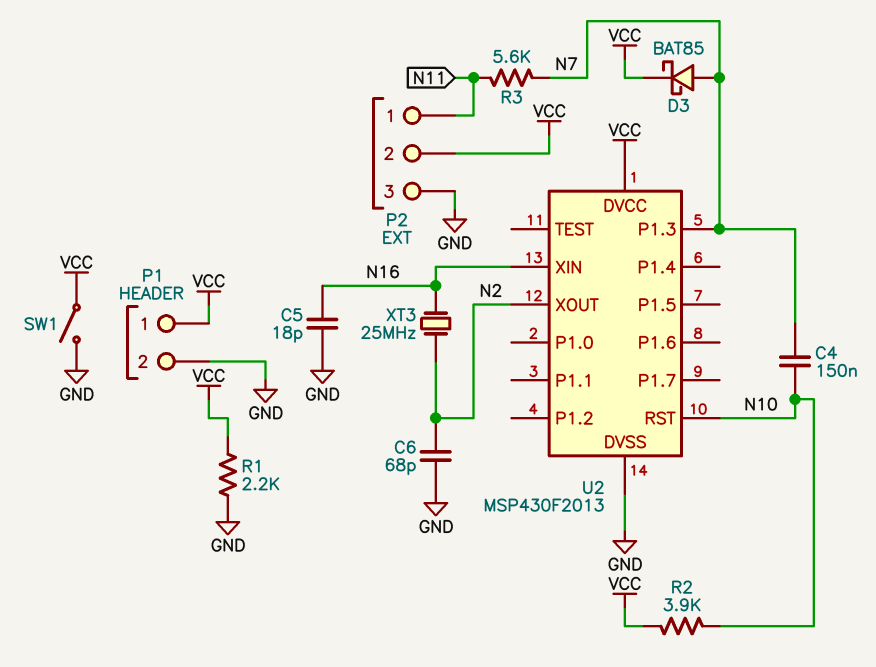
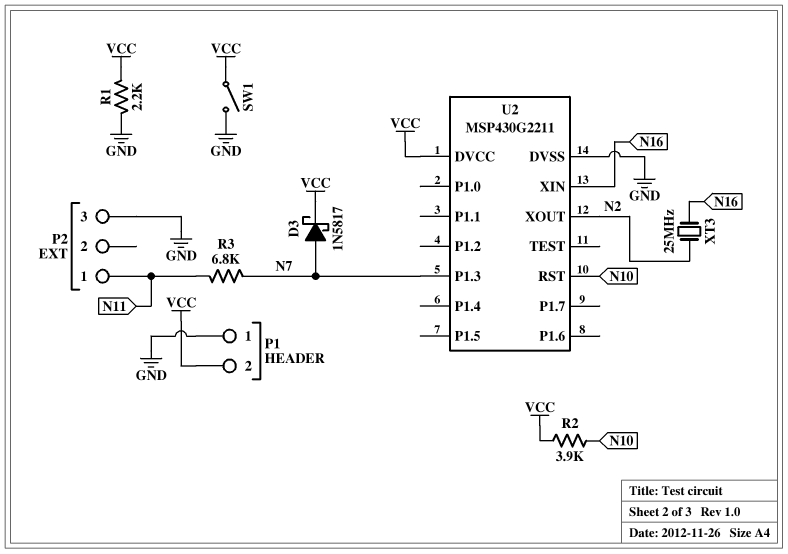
C4: 150nF (N7, N10) -> none
C5: 18pF (GND, N16) -> none
C6: 68pF (GND, N2) -> none
D3: schottky BAT85 (A N7, K VCC) -> schottky 1N5817 (A N7, K VCC)
P1 pin 1: VCC -> GND
P1 pin 2: GND -> VCC
P2 pin 2: VCC -> none
R3: 5.6k (N7, N11) -> 6.8k (N7, N11)
U2: MSP430F2013 -> MSP430G2211

